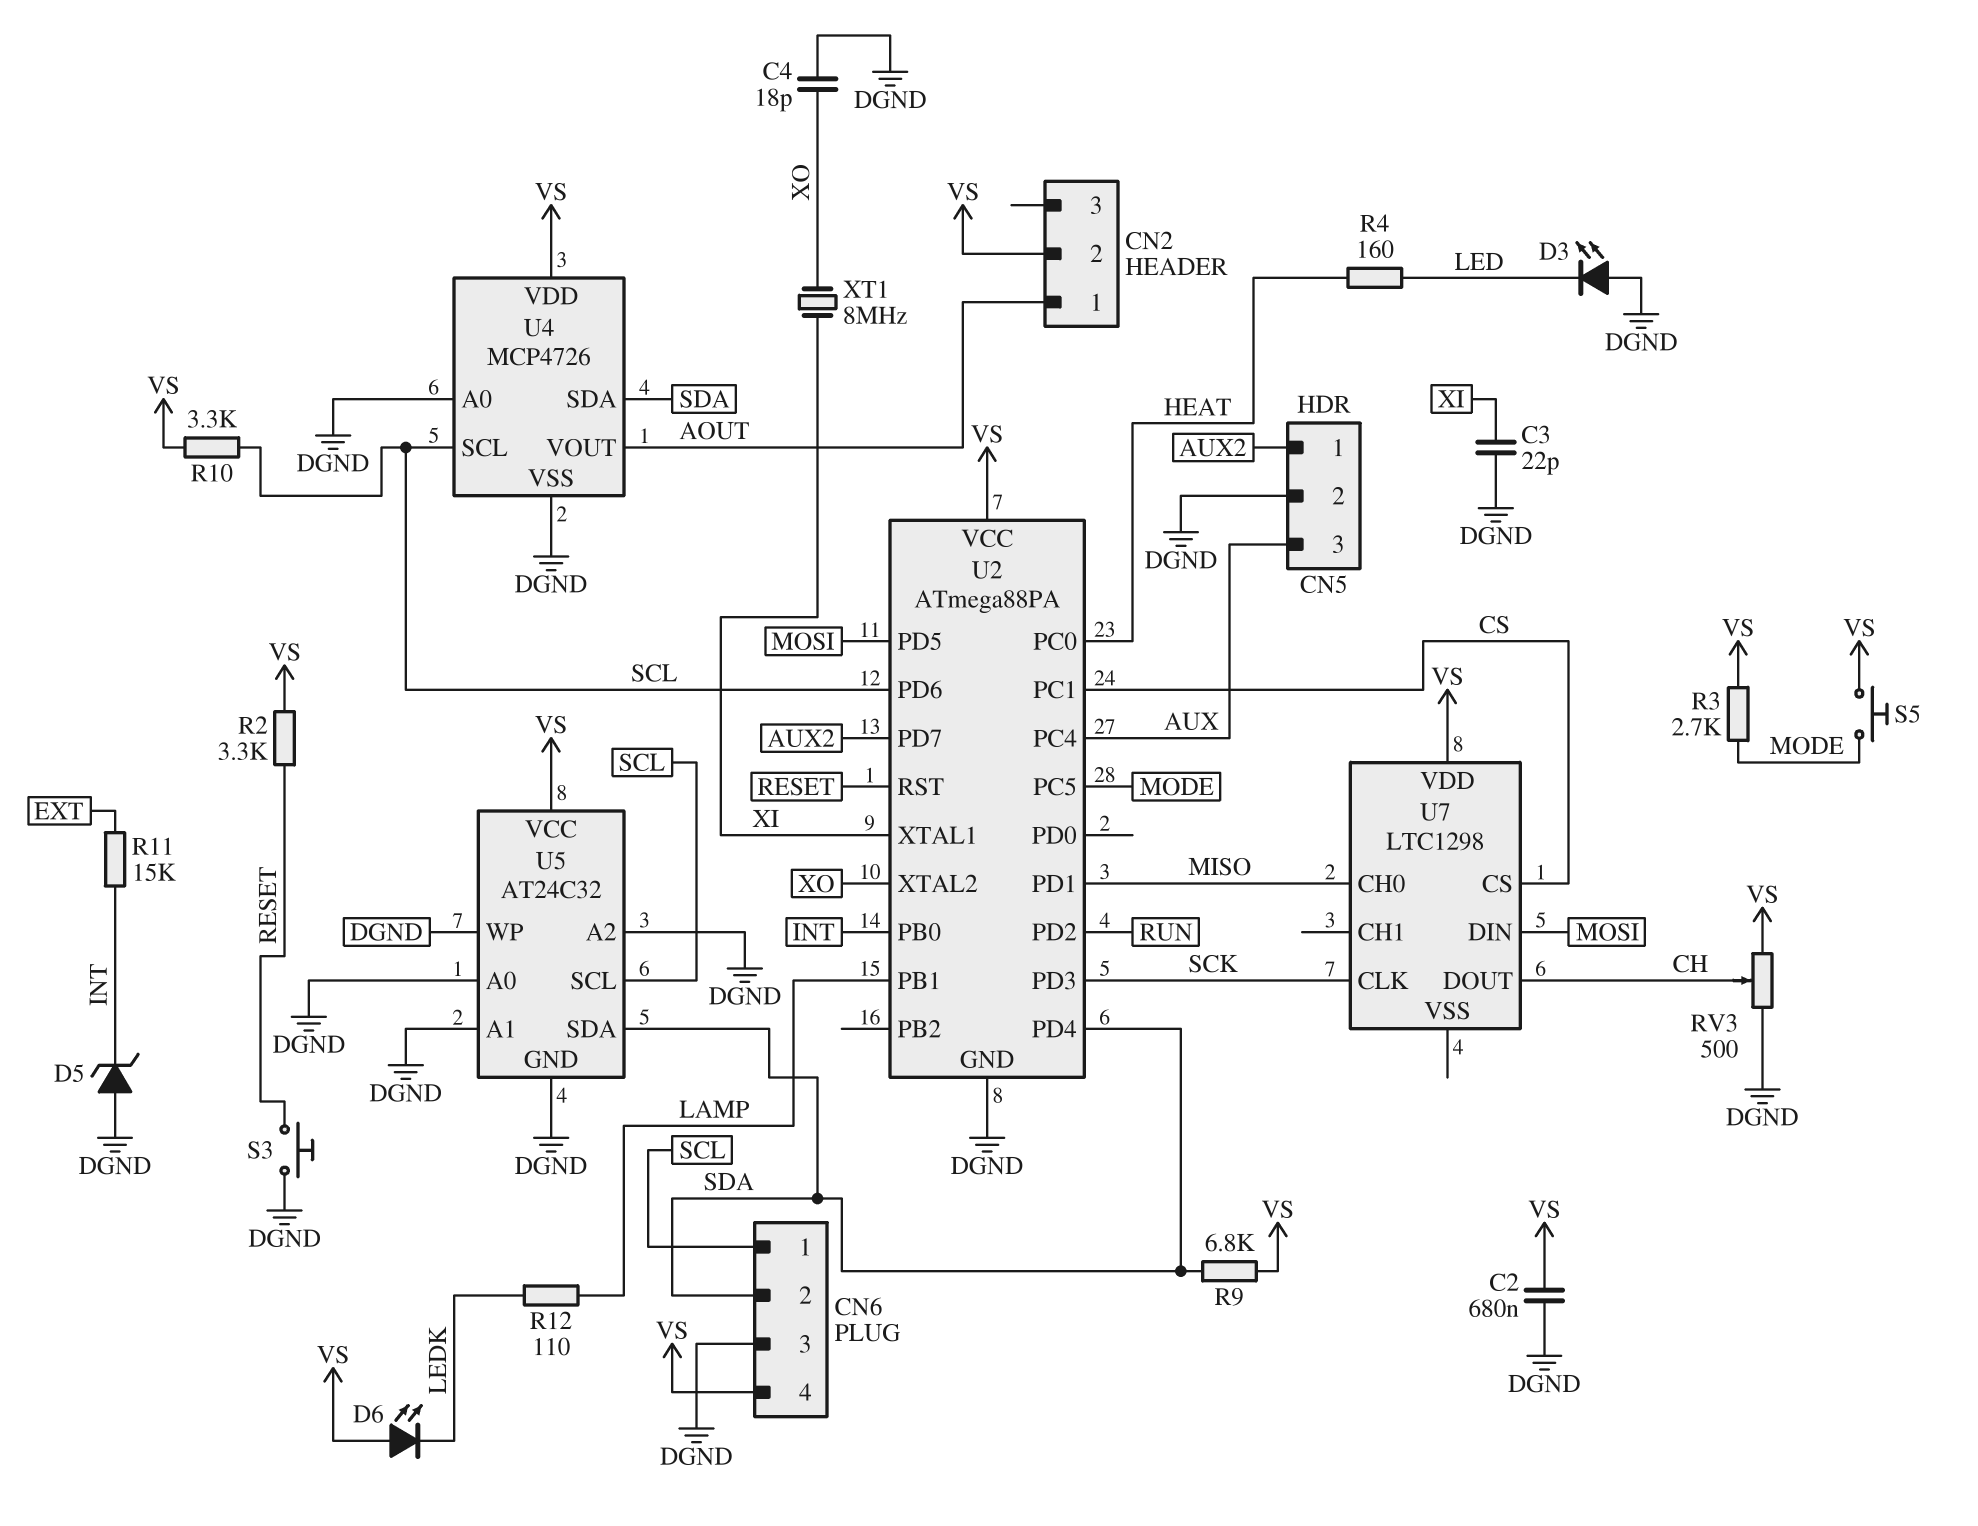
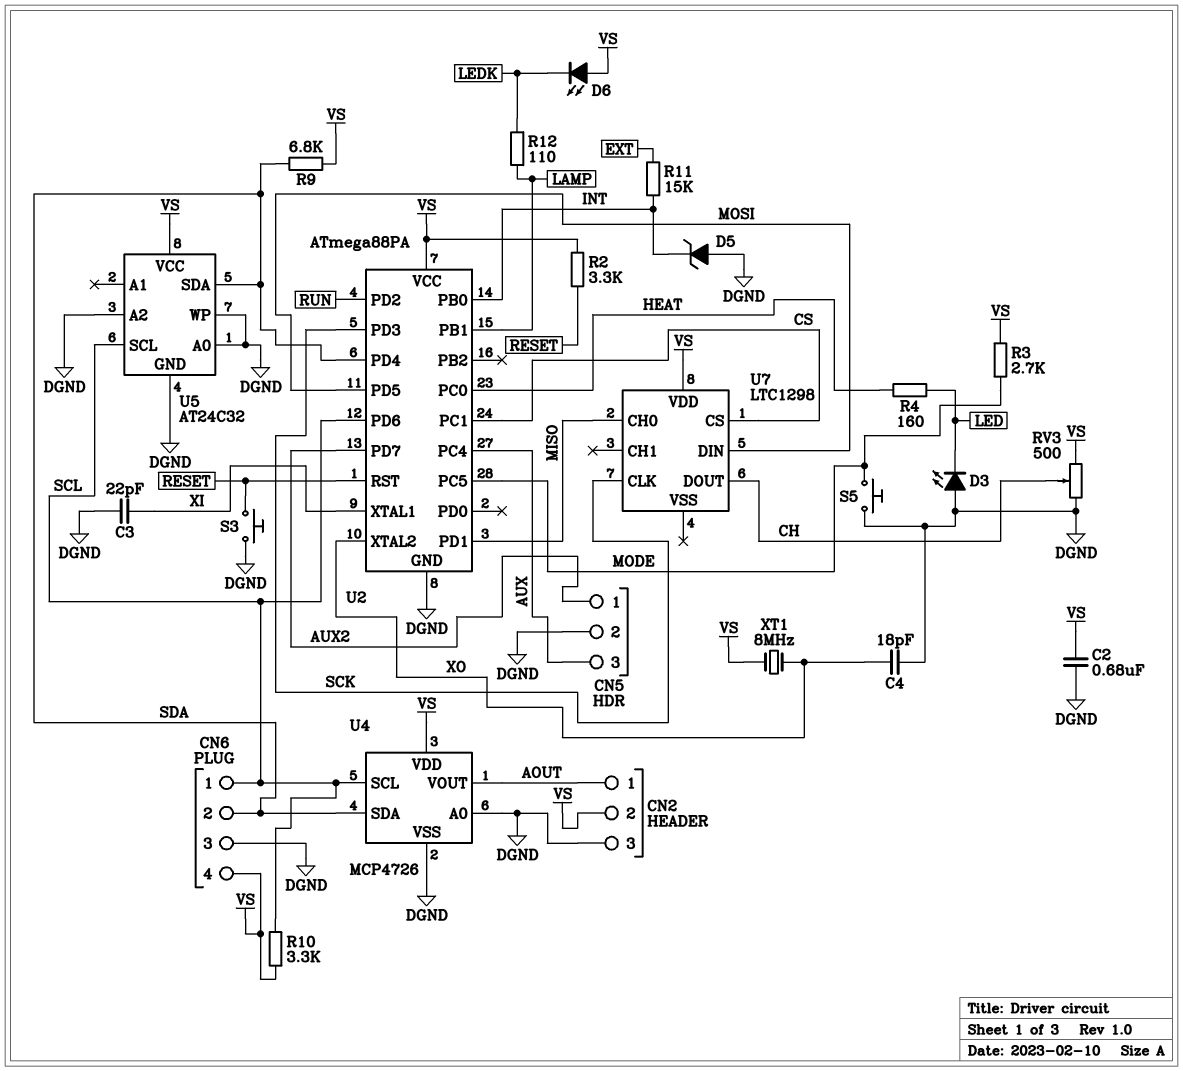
CN2 pin 3: none -> DGND
S5: button (MODE, VS) -> button (DGND, MODE)
U5 pin A1: DGND -> none
XT1: 8MHz (XI, XO) -> 8MHz (VS, XO)

